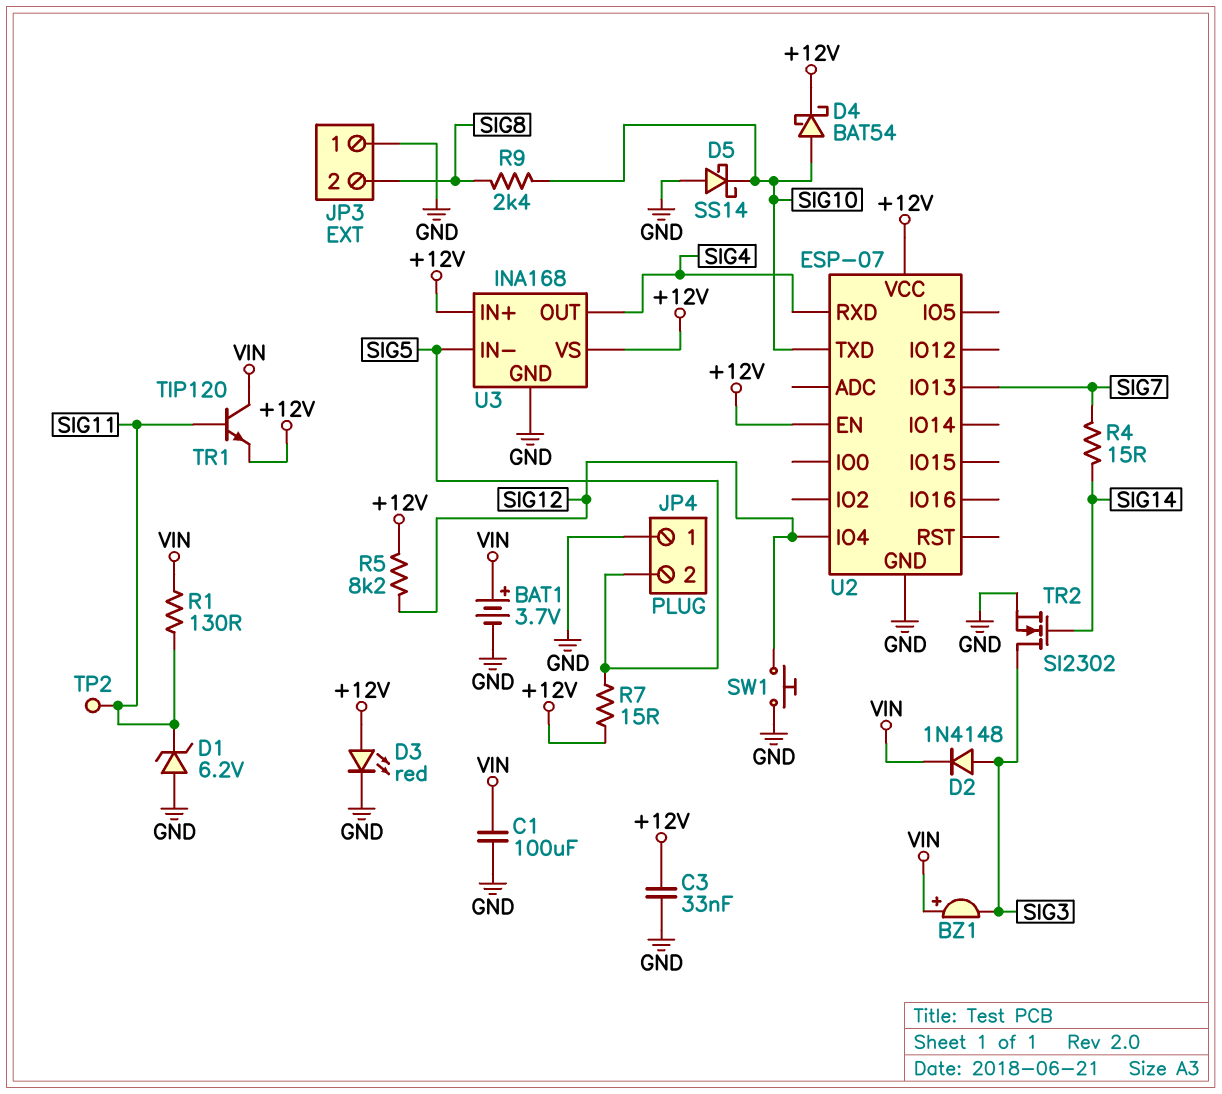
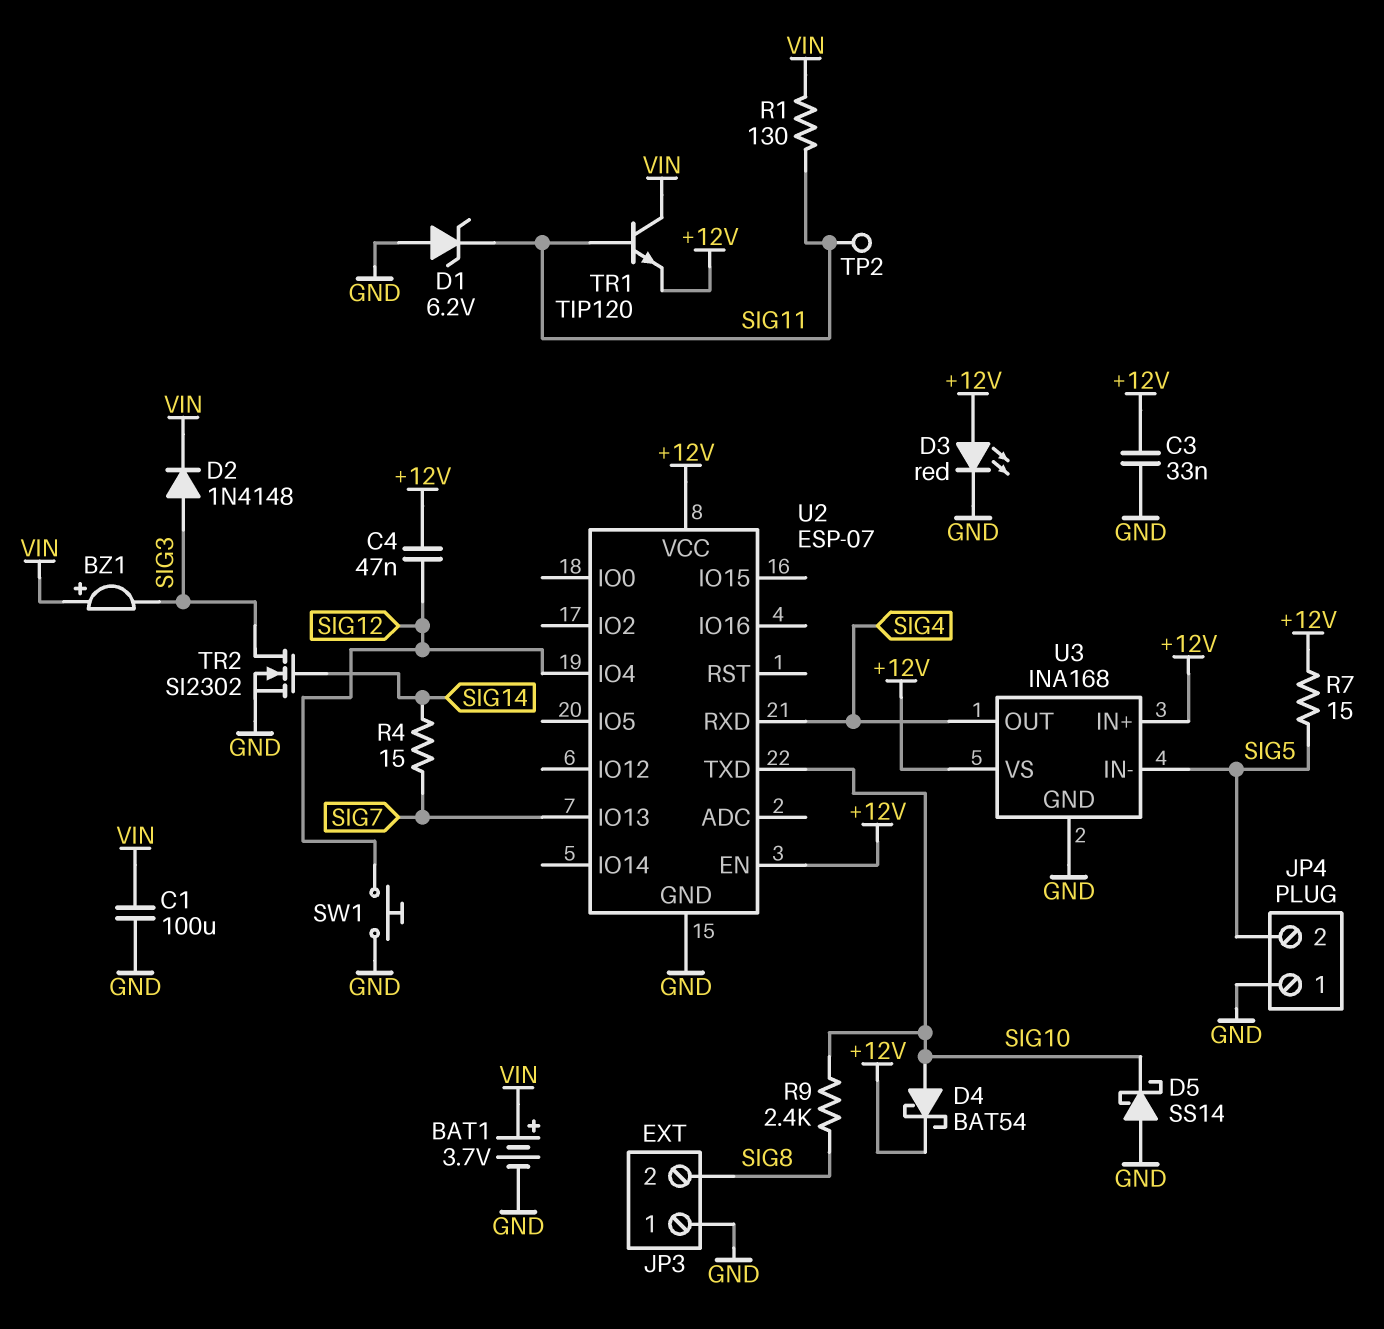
C4: none -> 47nF (+12V, SIG12)
R5: 8.2k (+12V, SIG12) -> none

